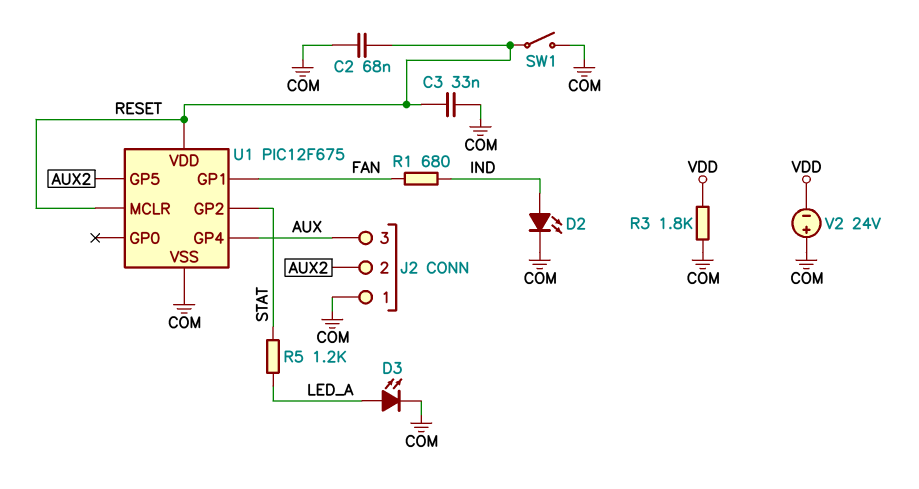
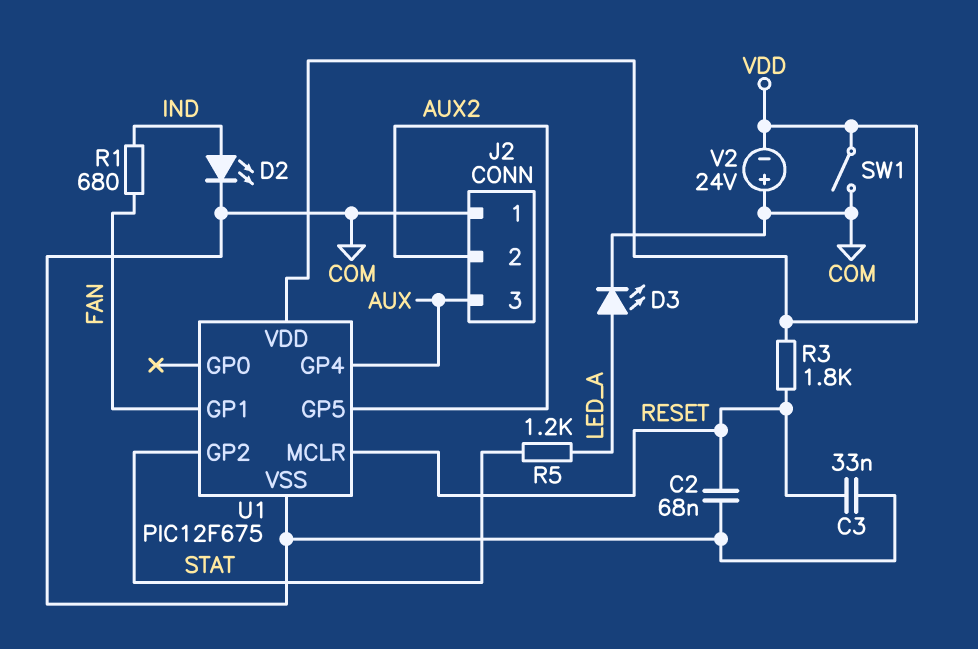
R3: 1.8k (COM, VDD) -> 1.8k (RESET, VDD)
SW1: switch (COM, RESET) -> switch (COM, VDD)
U1 pin VDD: RESET -> VDD

